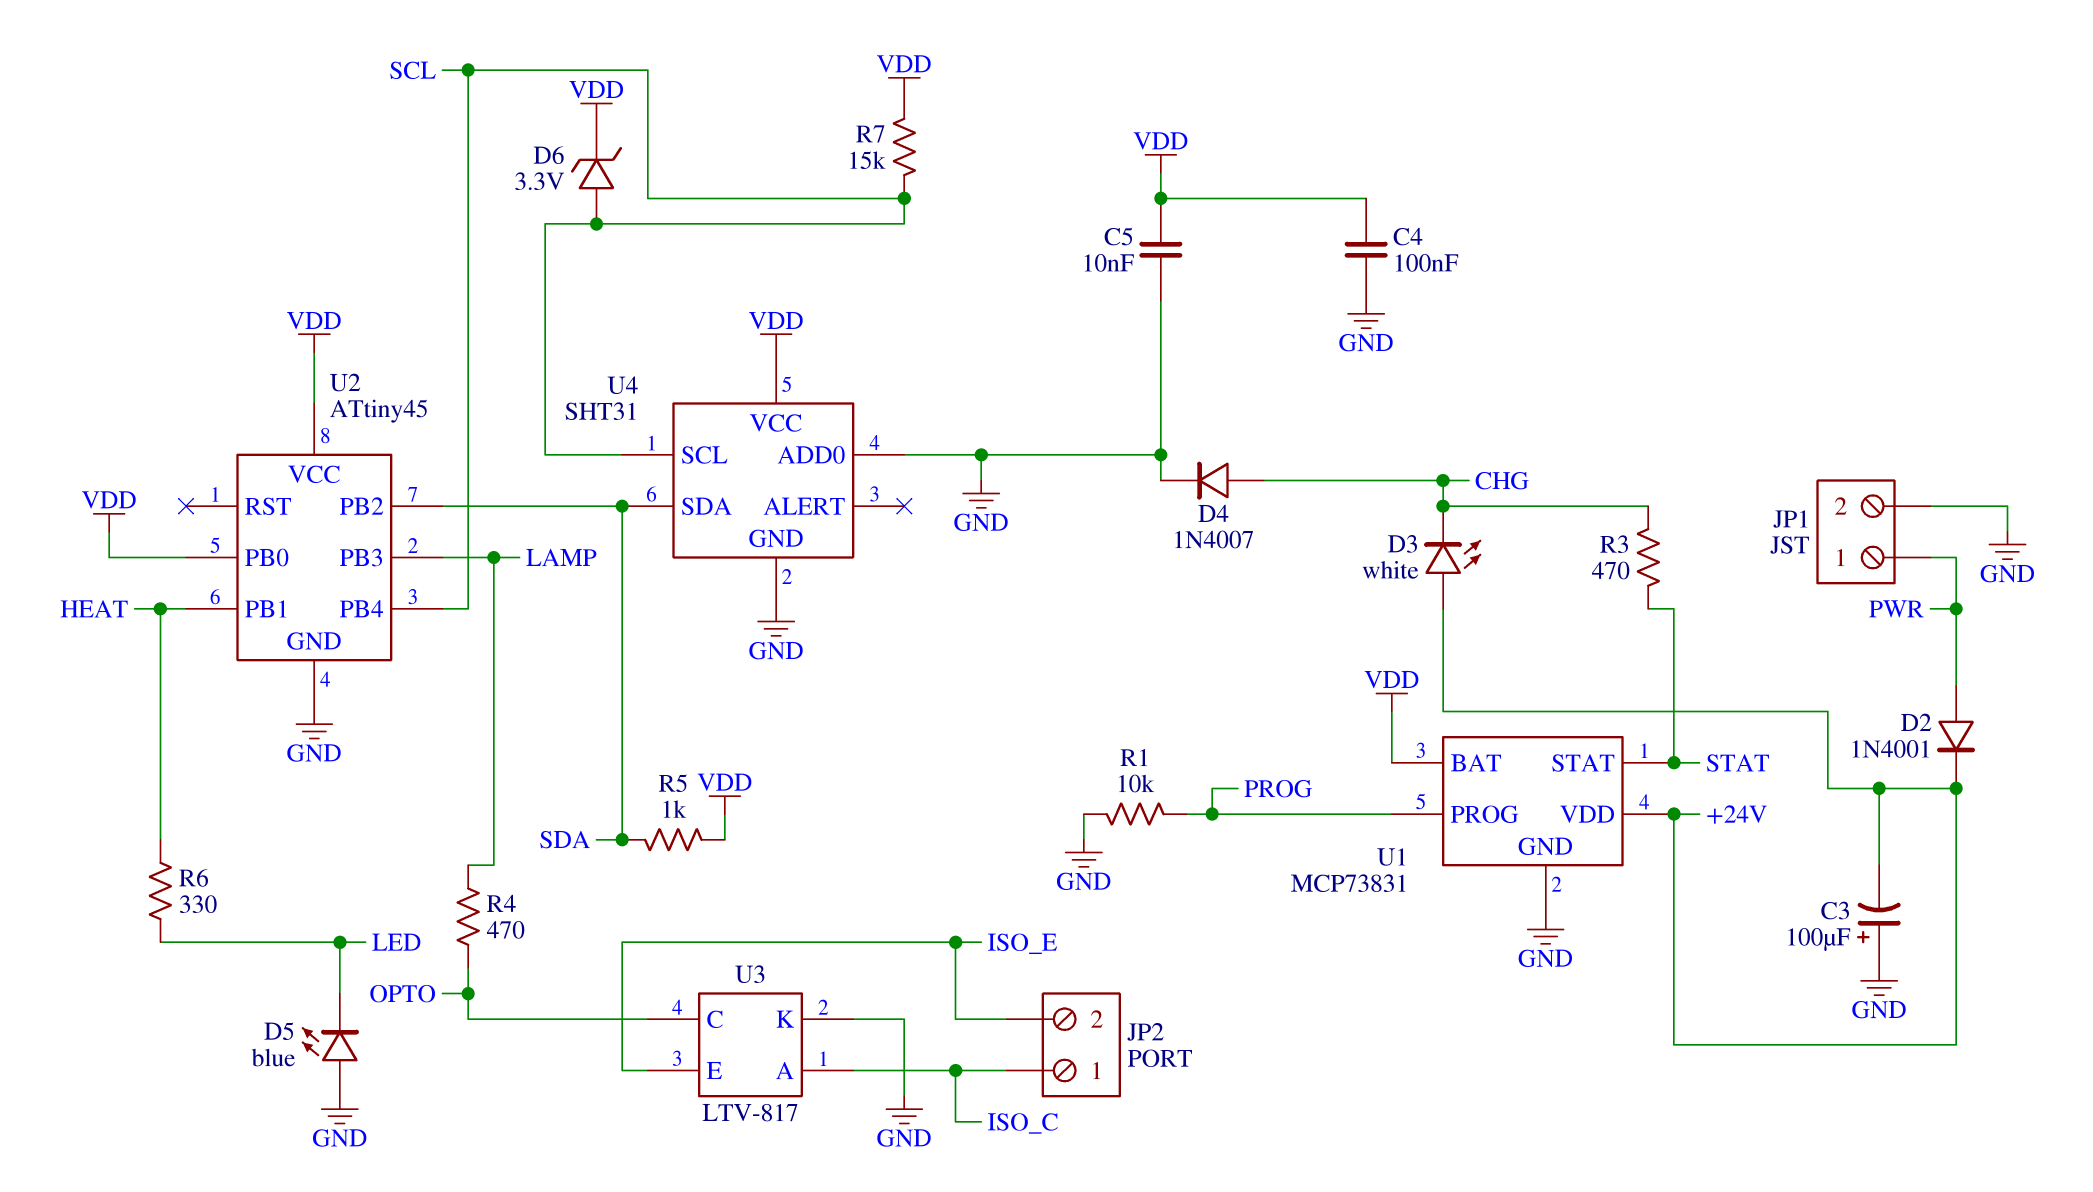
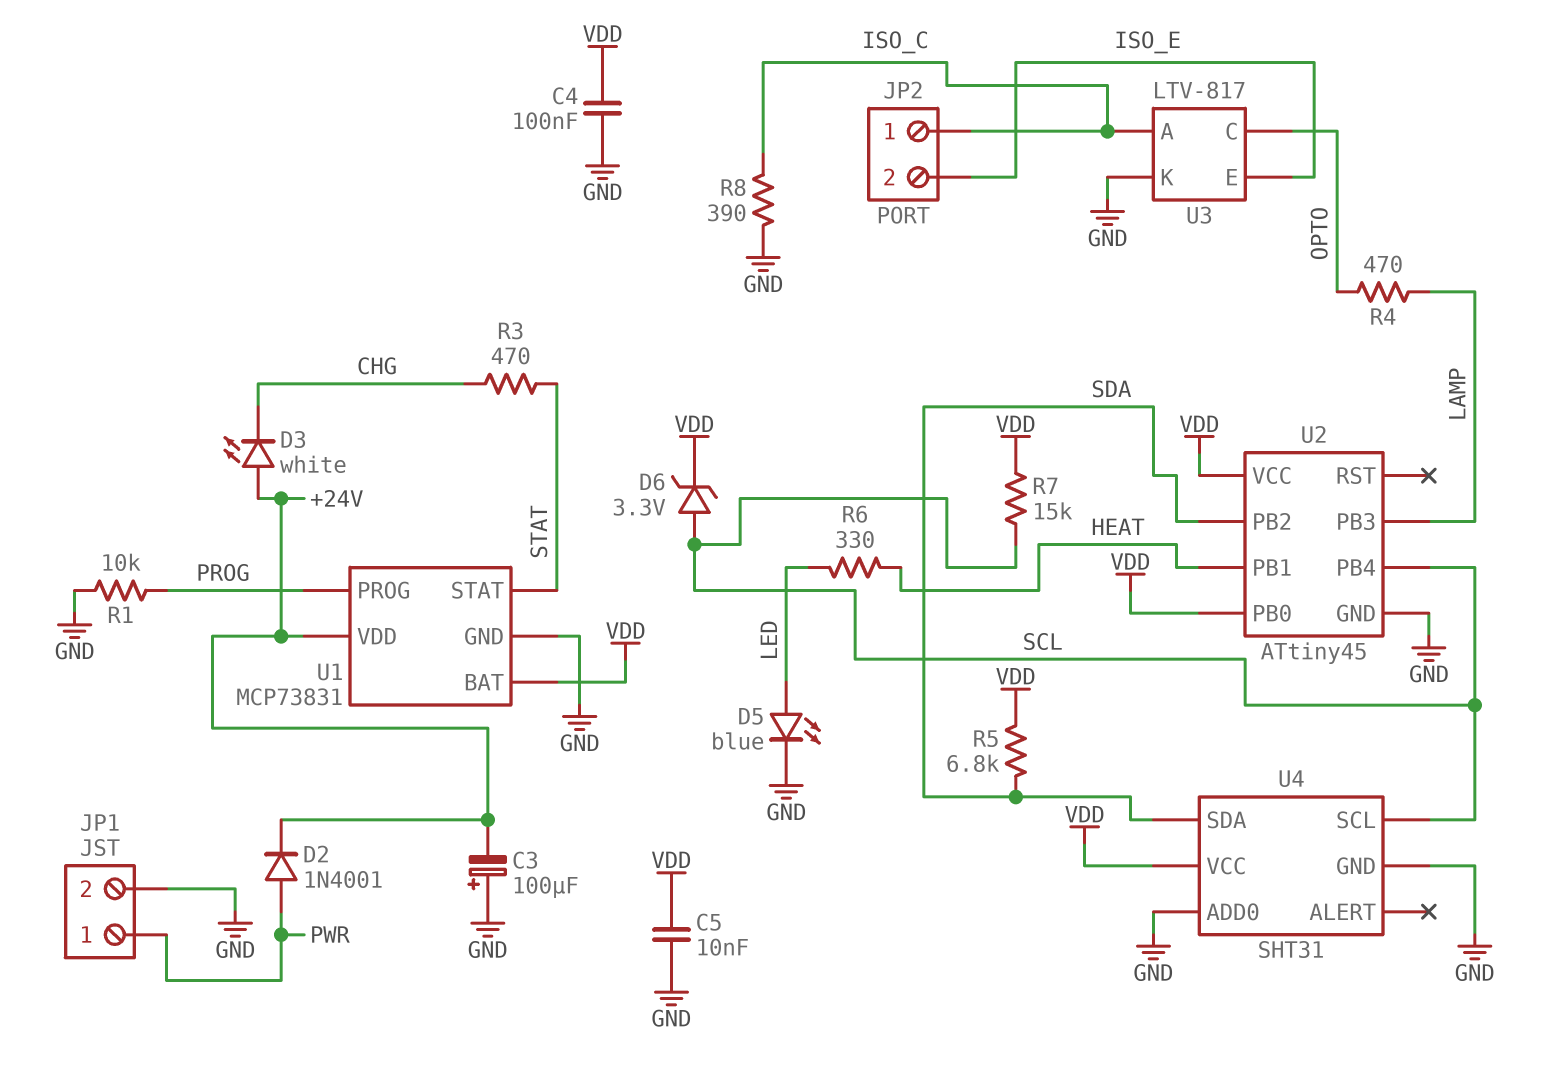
D4: diode 1N4007 (A CHG, K GND) -> none
D5: LED blue (A GND, K LED) -> LED blue (A LED, K GND)
R5: 1k (SDA, VDD) -> 6.8k (SDA, VDD)
R8: none -> 390 (GND, ISO_C)

